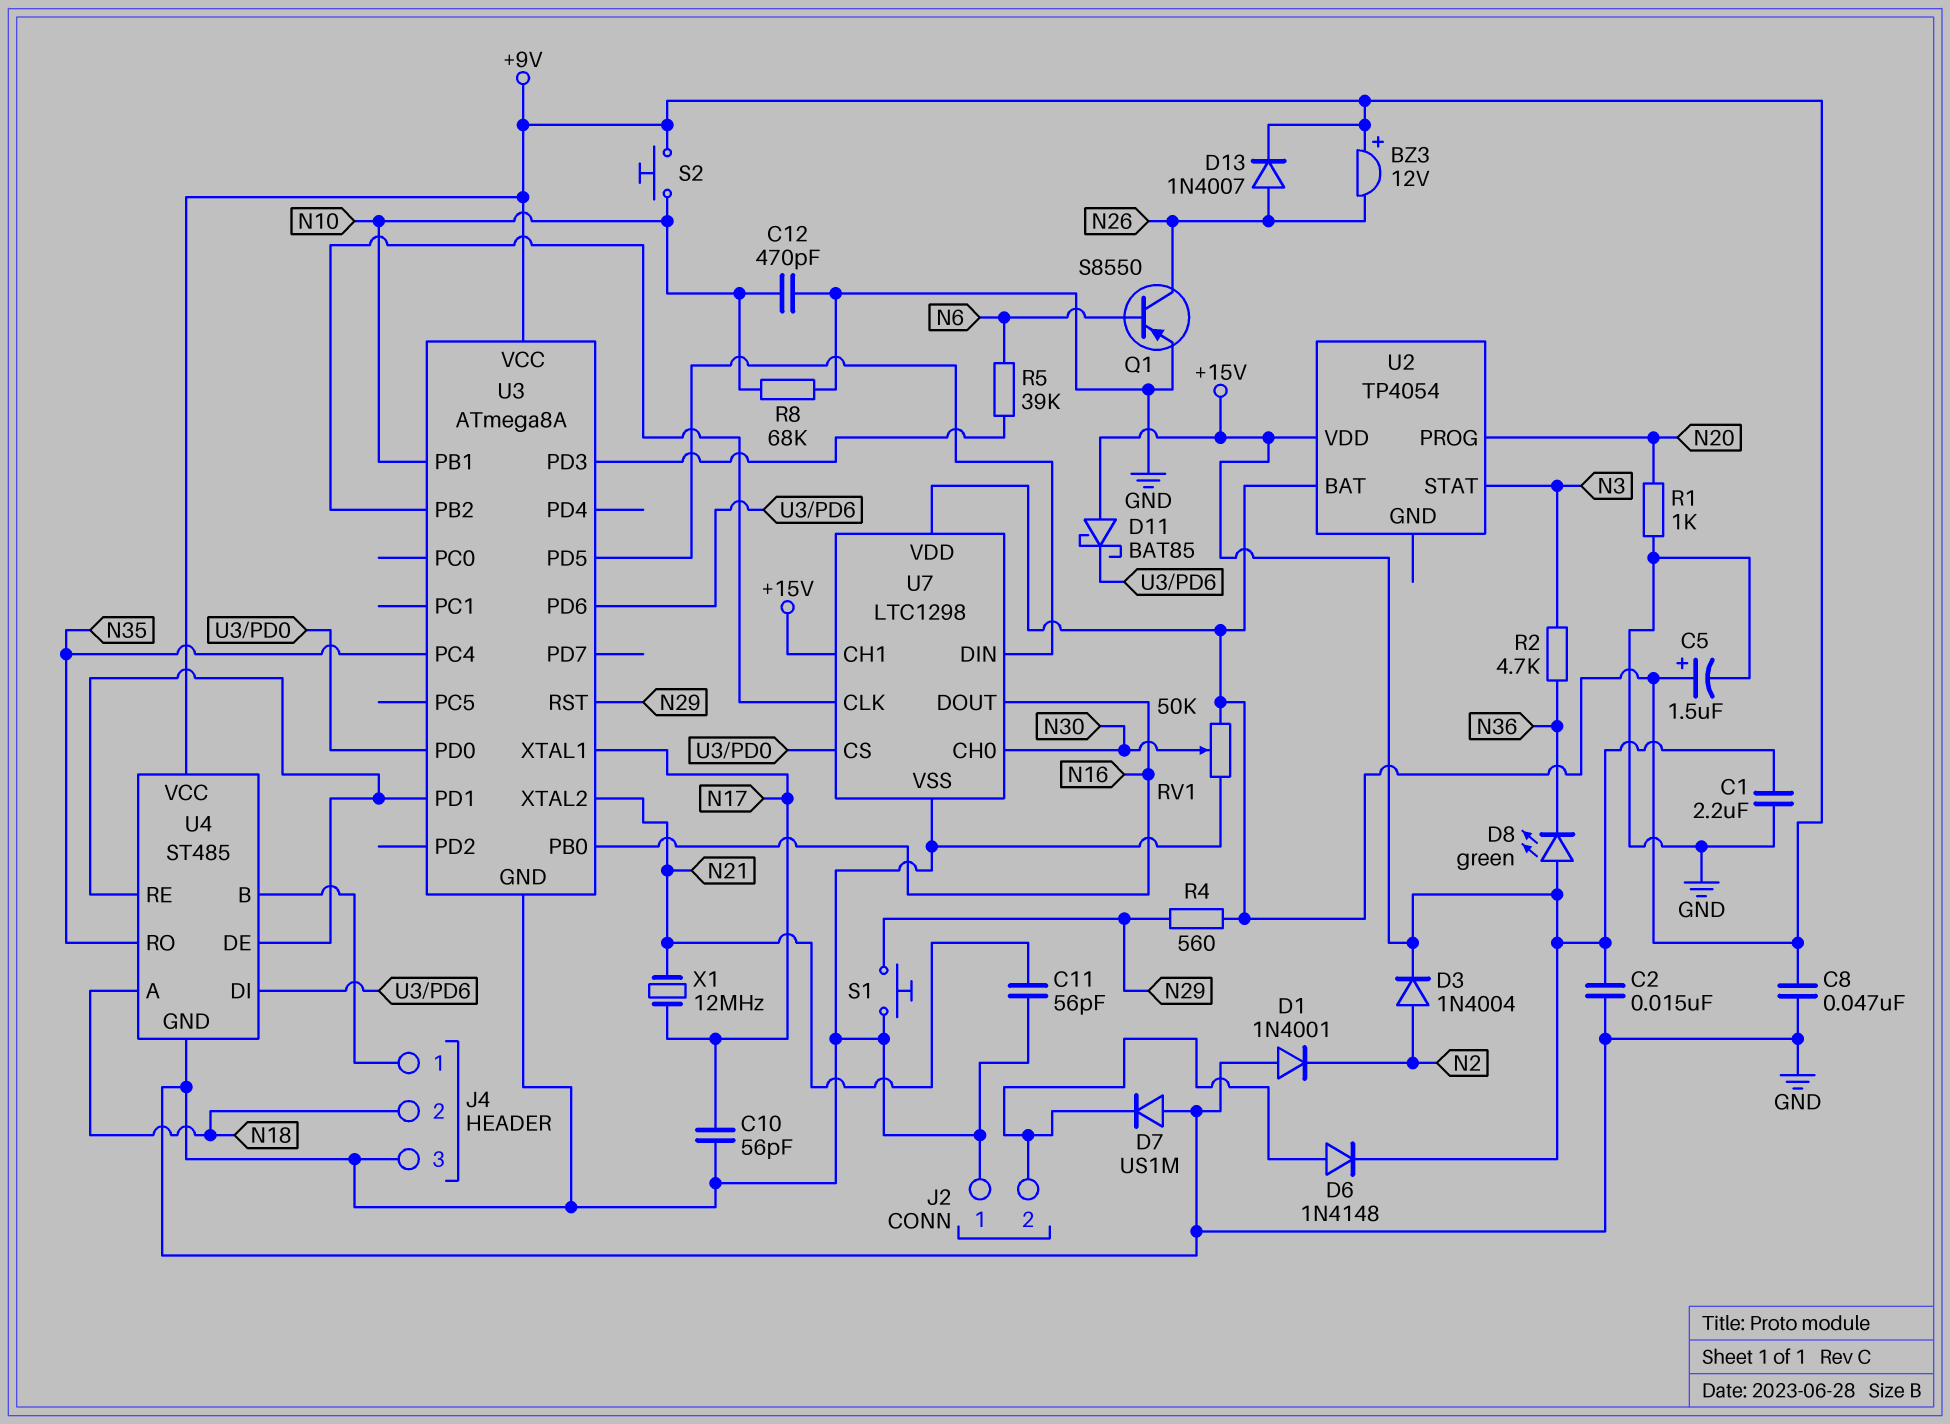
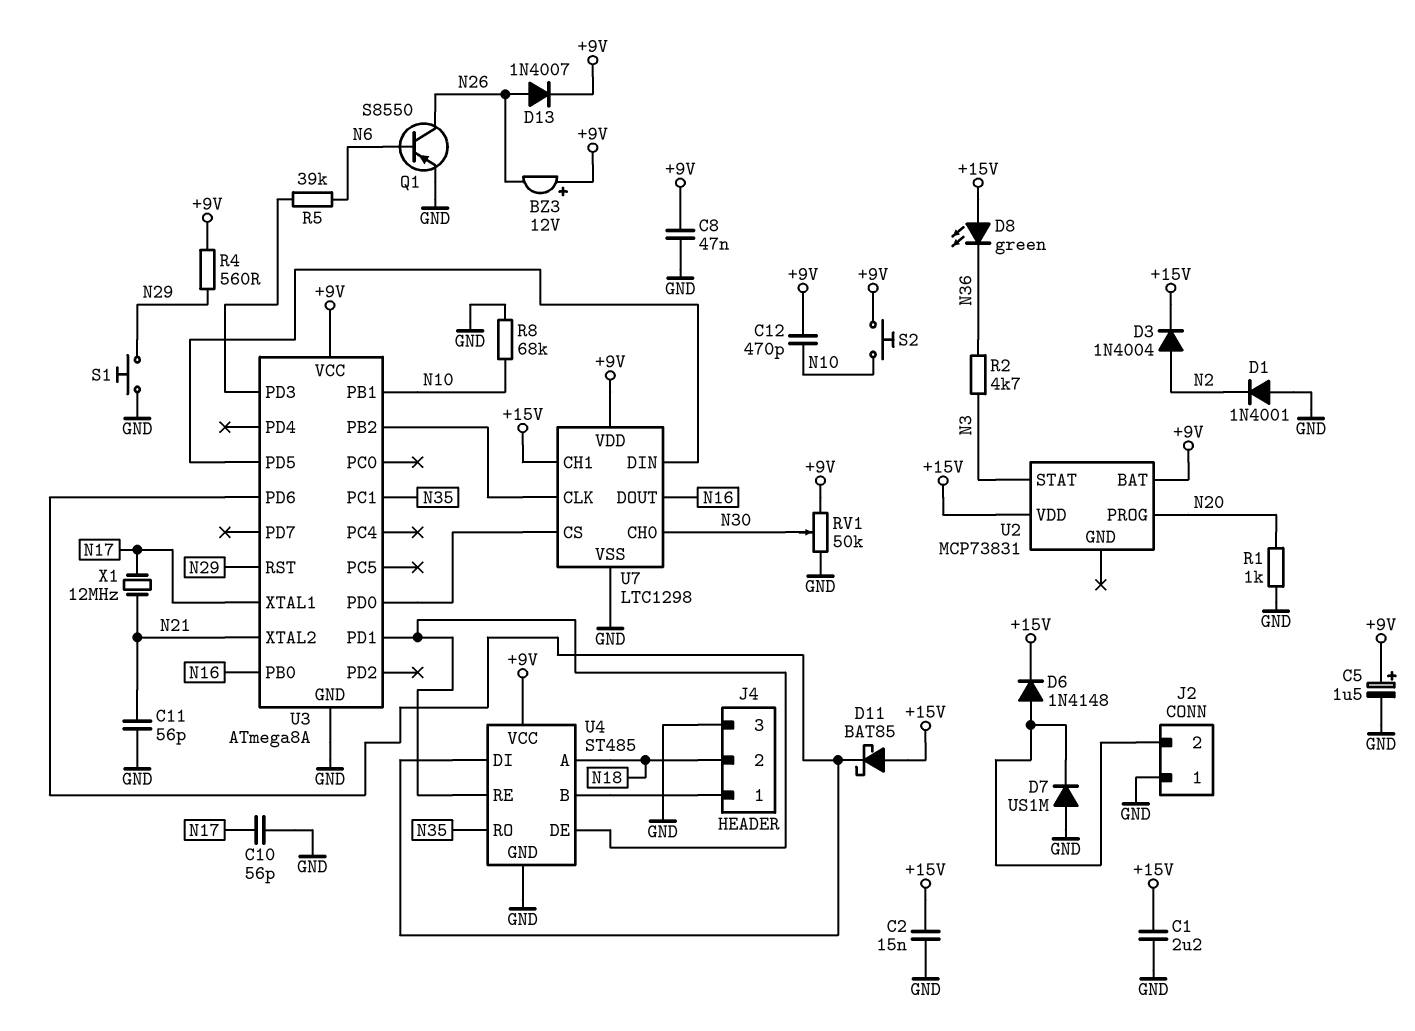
C12: 470pF (GND, N10) -> 470pF (+9V, N10)
U2: TP4054 -> MCP73831
U3 pin PC1: none -> N35
U3 pin PC4: N35 -> none

